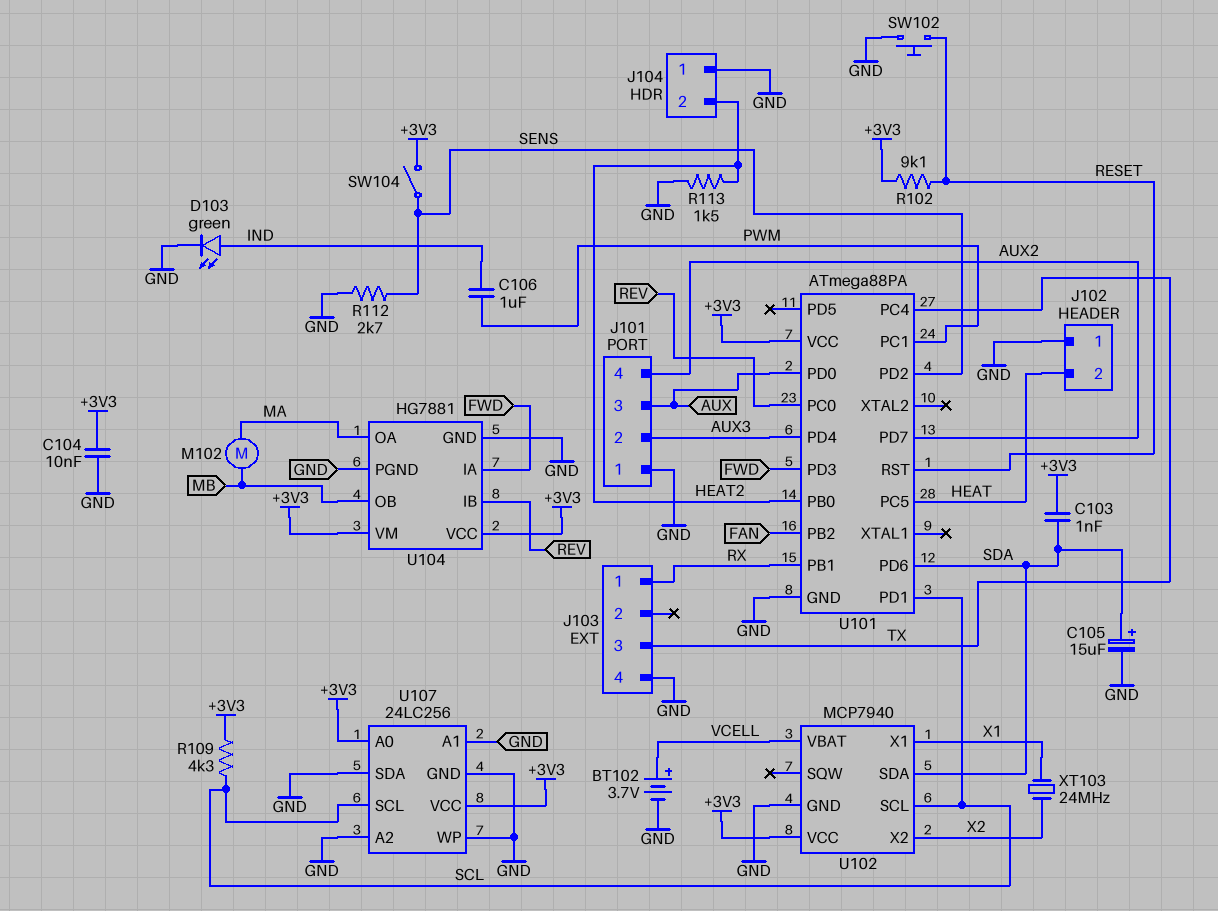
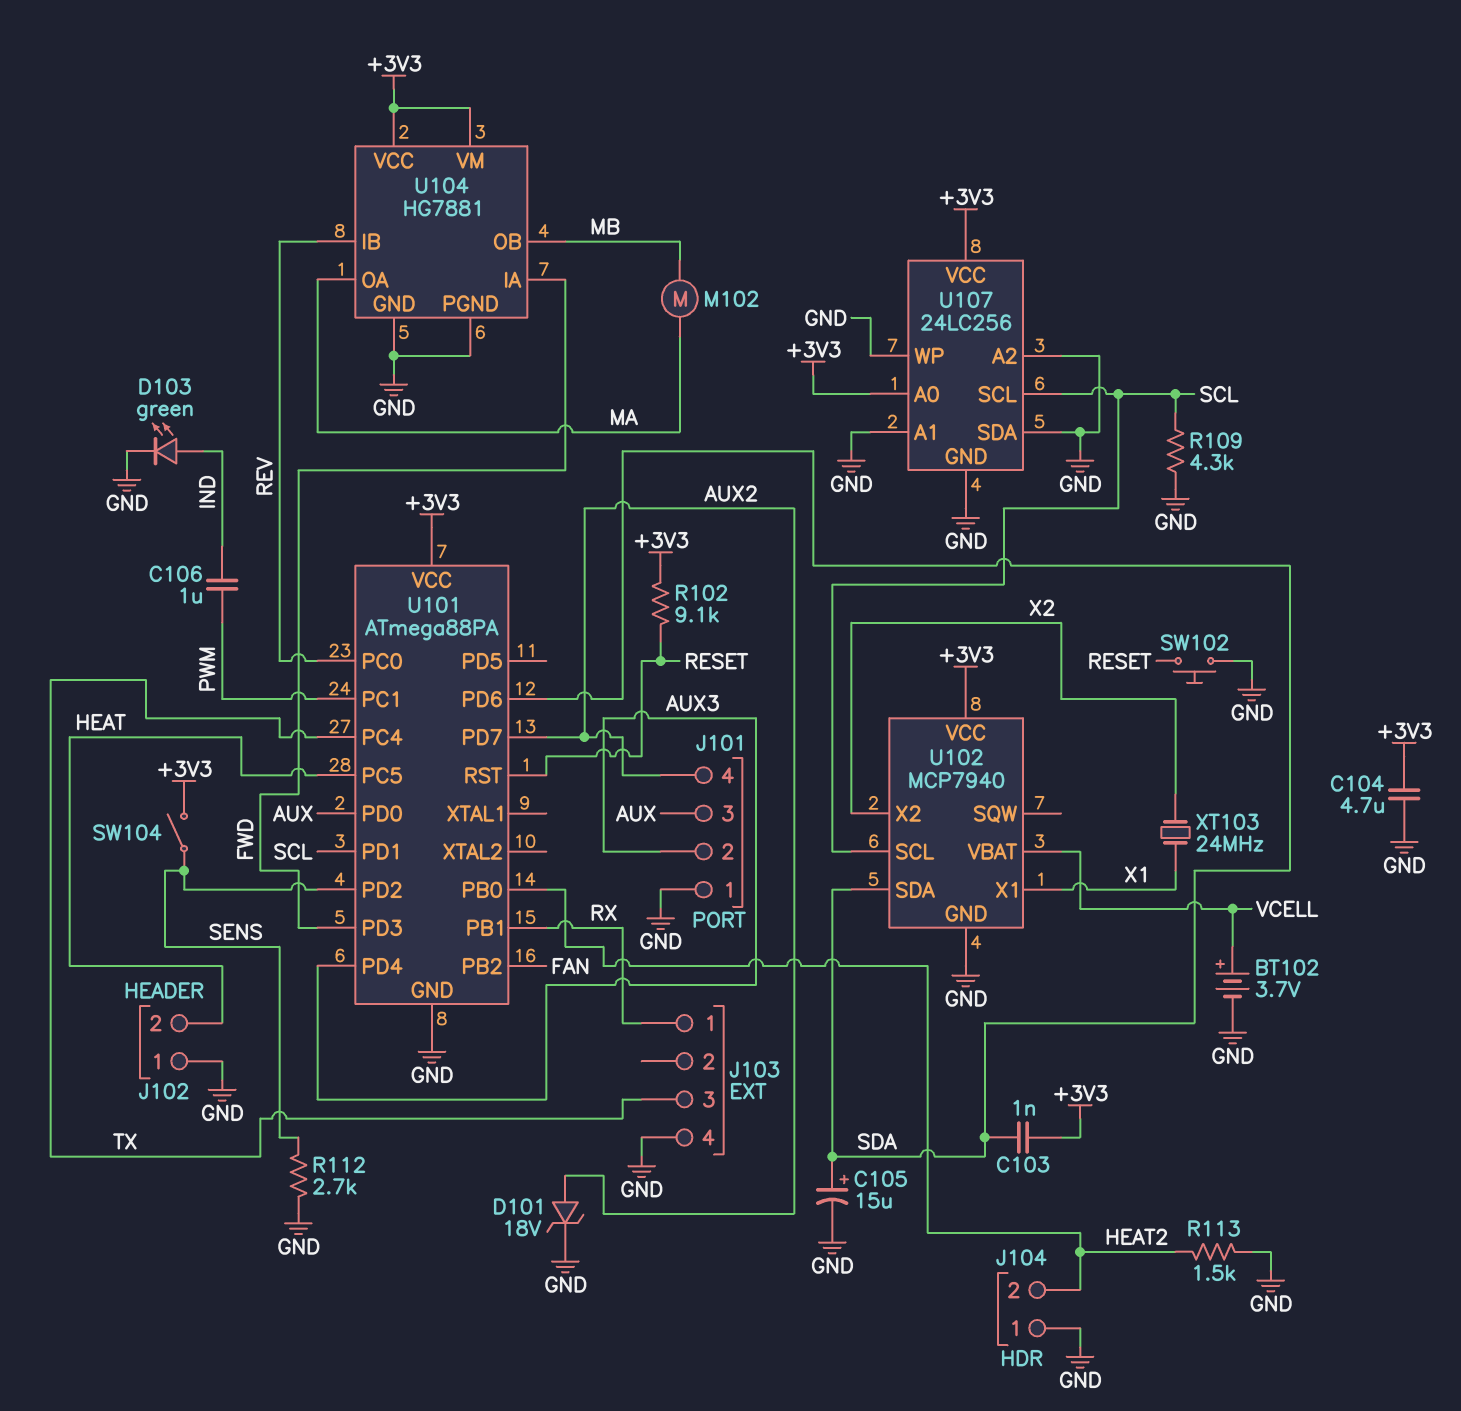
C104: 10nF (+3V3, GND) -> 4.7uF (+3V3, GND)
D101: none -> zener 18V (A AUX2, K GND)
R109: 4.3k (+3V3, SCL) -> 4.3k (GND, SCL)

